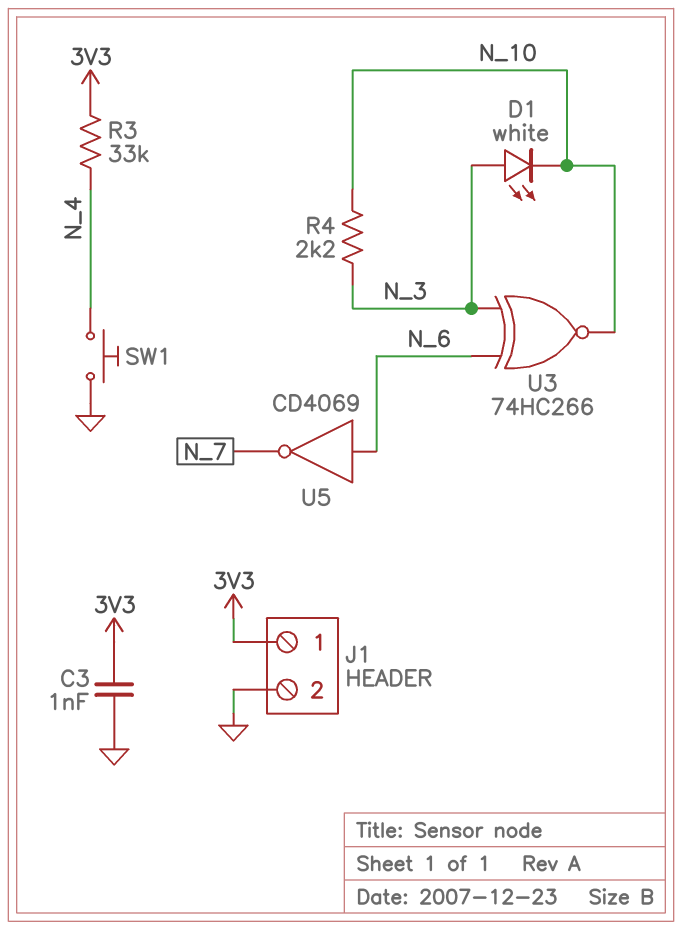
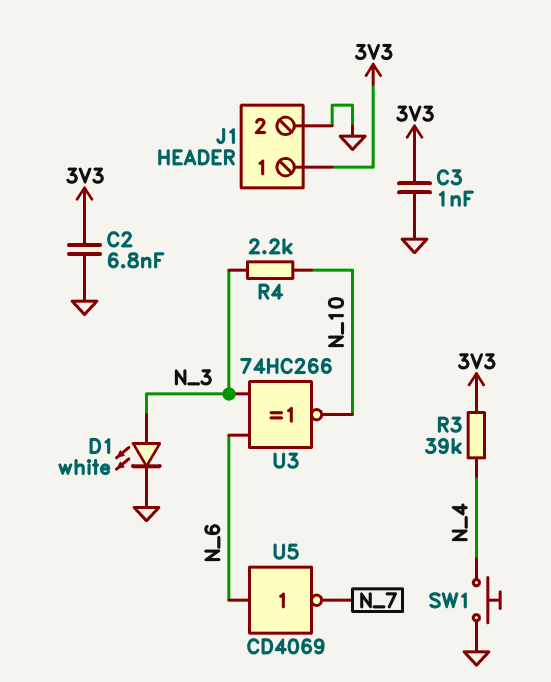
C2: none -> 6.8nF (3V3, GND)
D1: LED white (A N_3, K N_10) -> LED white (A N_3, K GND)
R3: 33k (3V3, N_4) -> 39k (3V3, N_4)

